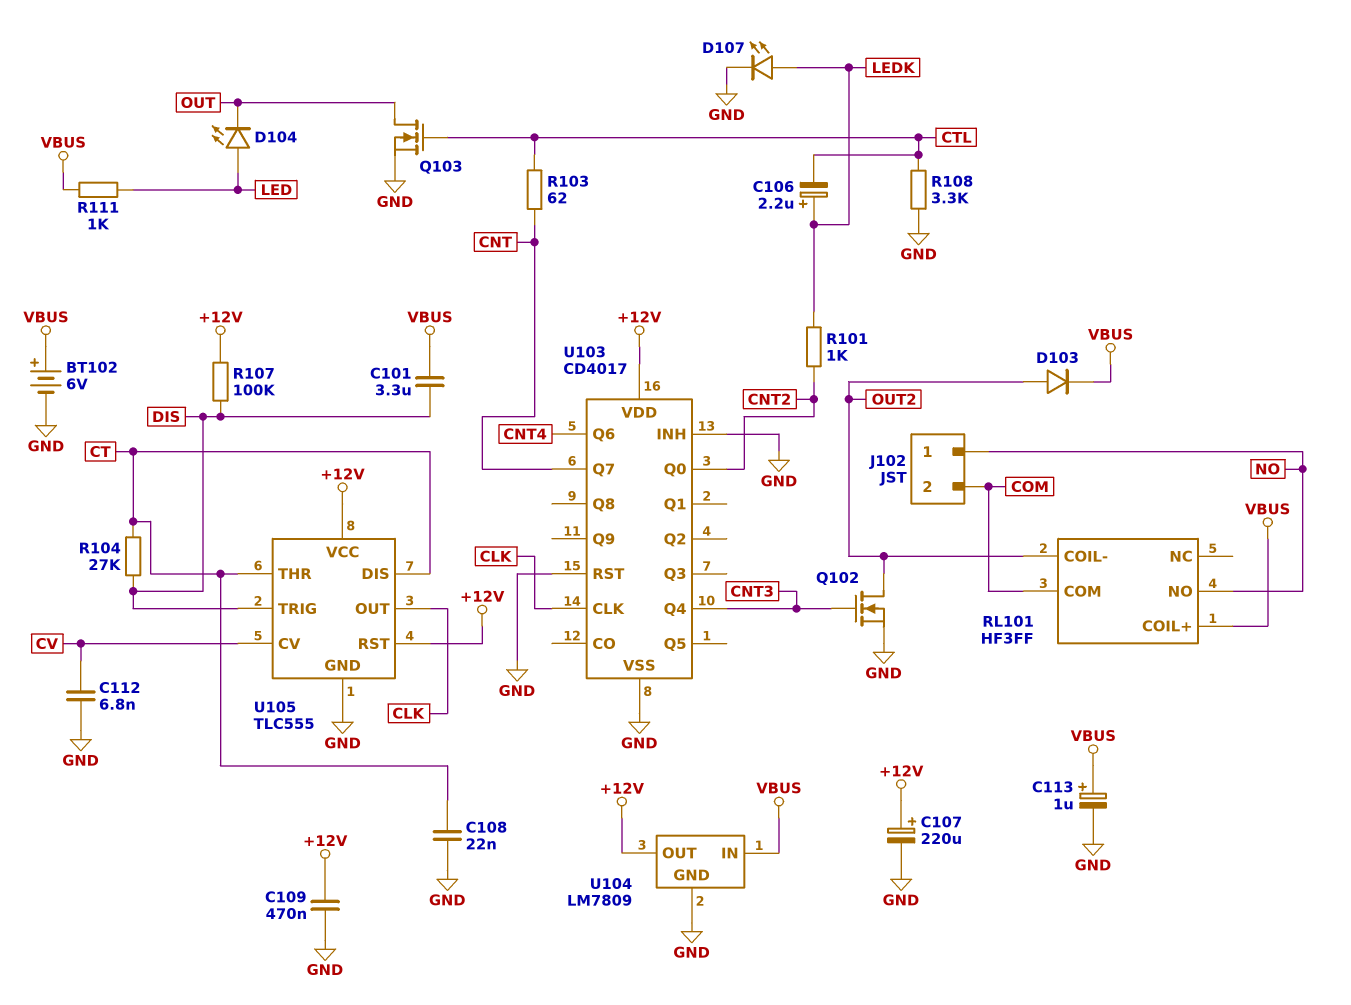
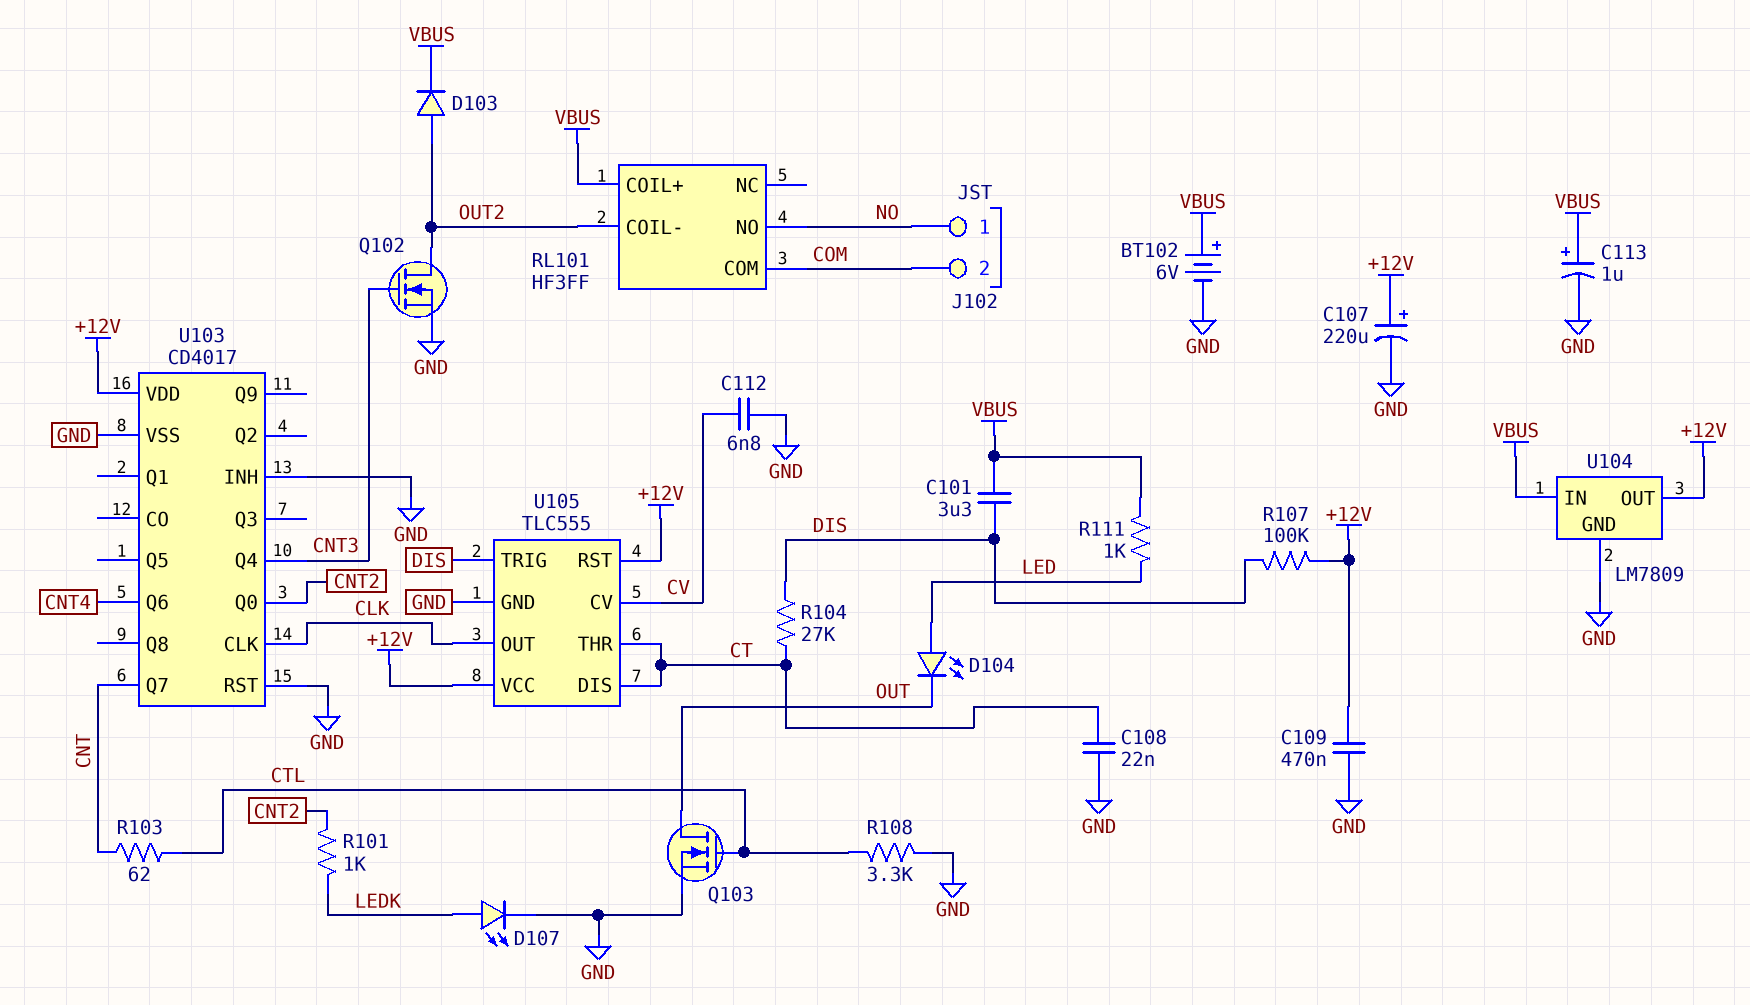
C106: 2.2uF (plus LEDK, minus CTL) -> none

